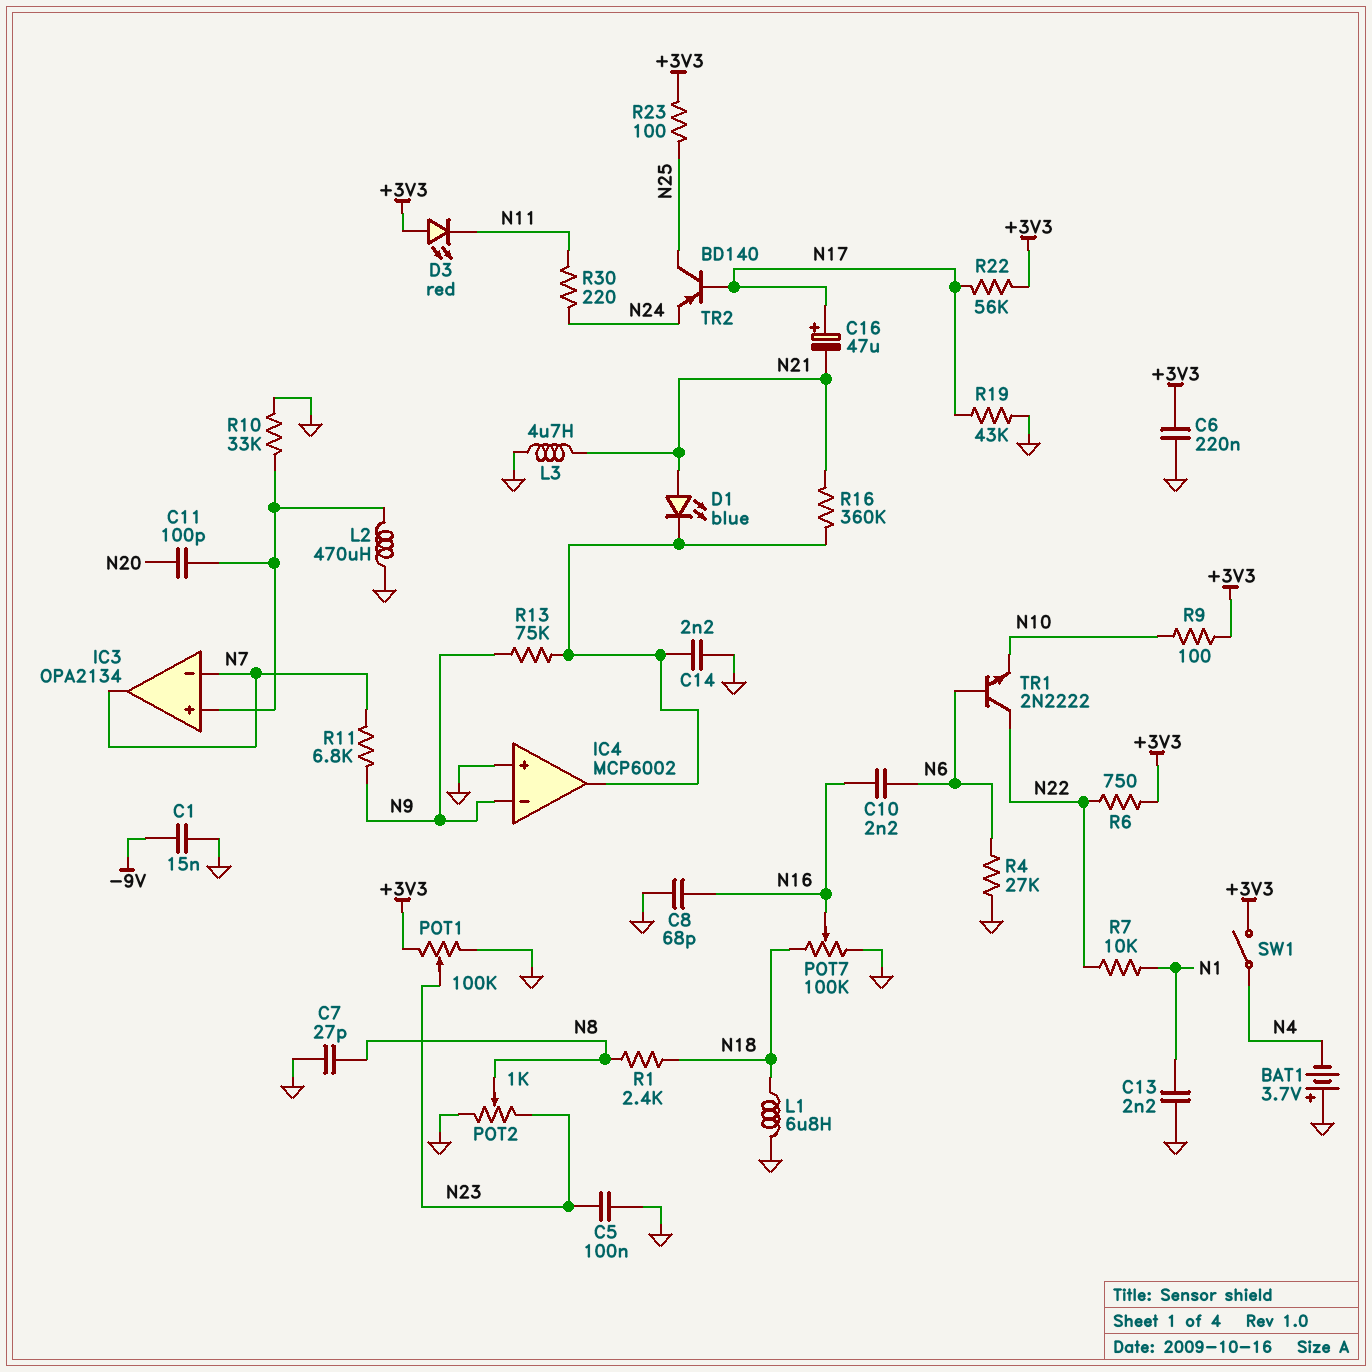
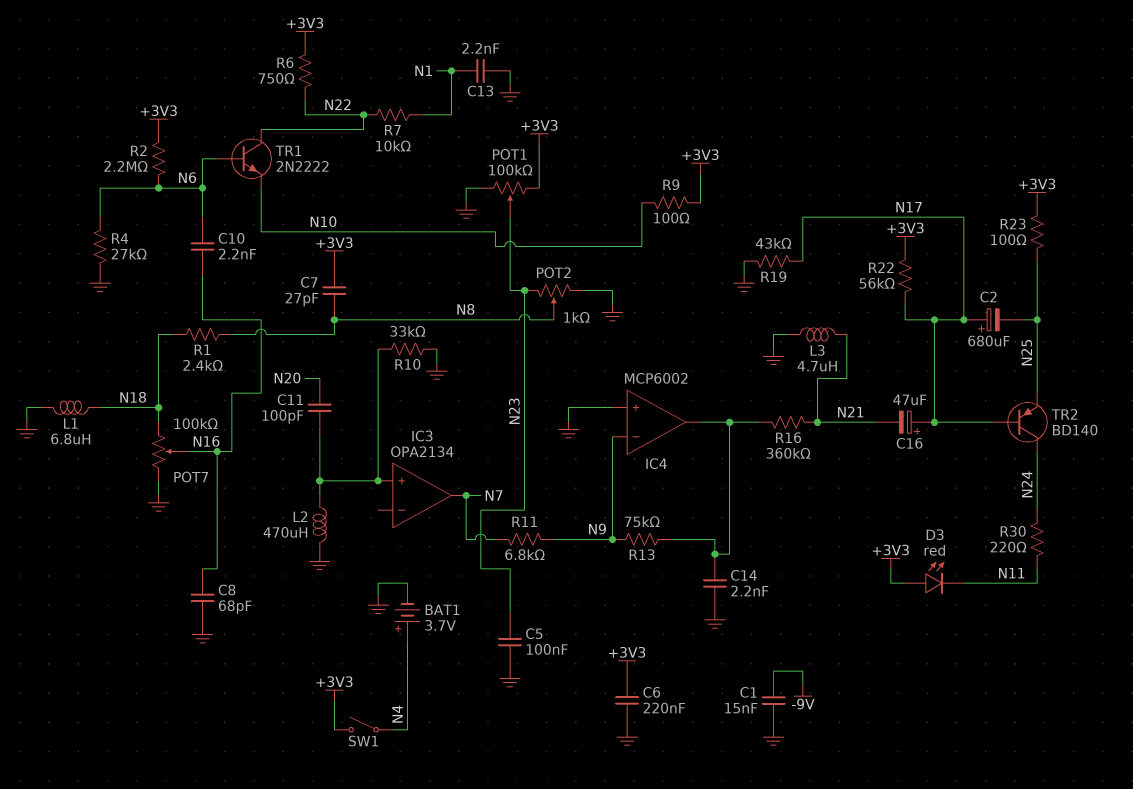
BAT1: 3.7V (plus GND, minus N4) -> 3.7V (plus N4, minus GND)
C2: none -> 680uF (plus N17, minus N25)
C7: 27pF (GND, N8) -> 27pF (+3V3, N8)
D1: LED blue (A N21, K IC4/out) -> none
IC3 pin in-: N7 -> none
R2: none -> 2.2M (+3V3, N6)
TR2: PNP BD140 (B N17, C N25, E N24) -> PNP BD140 (B N17, C N24, E N25)

